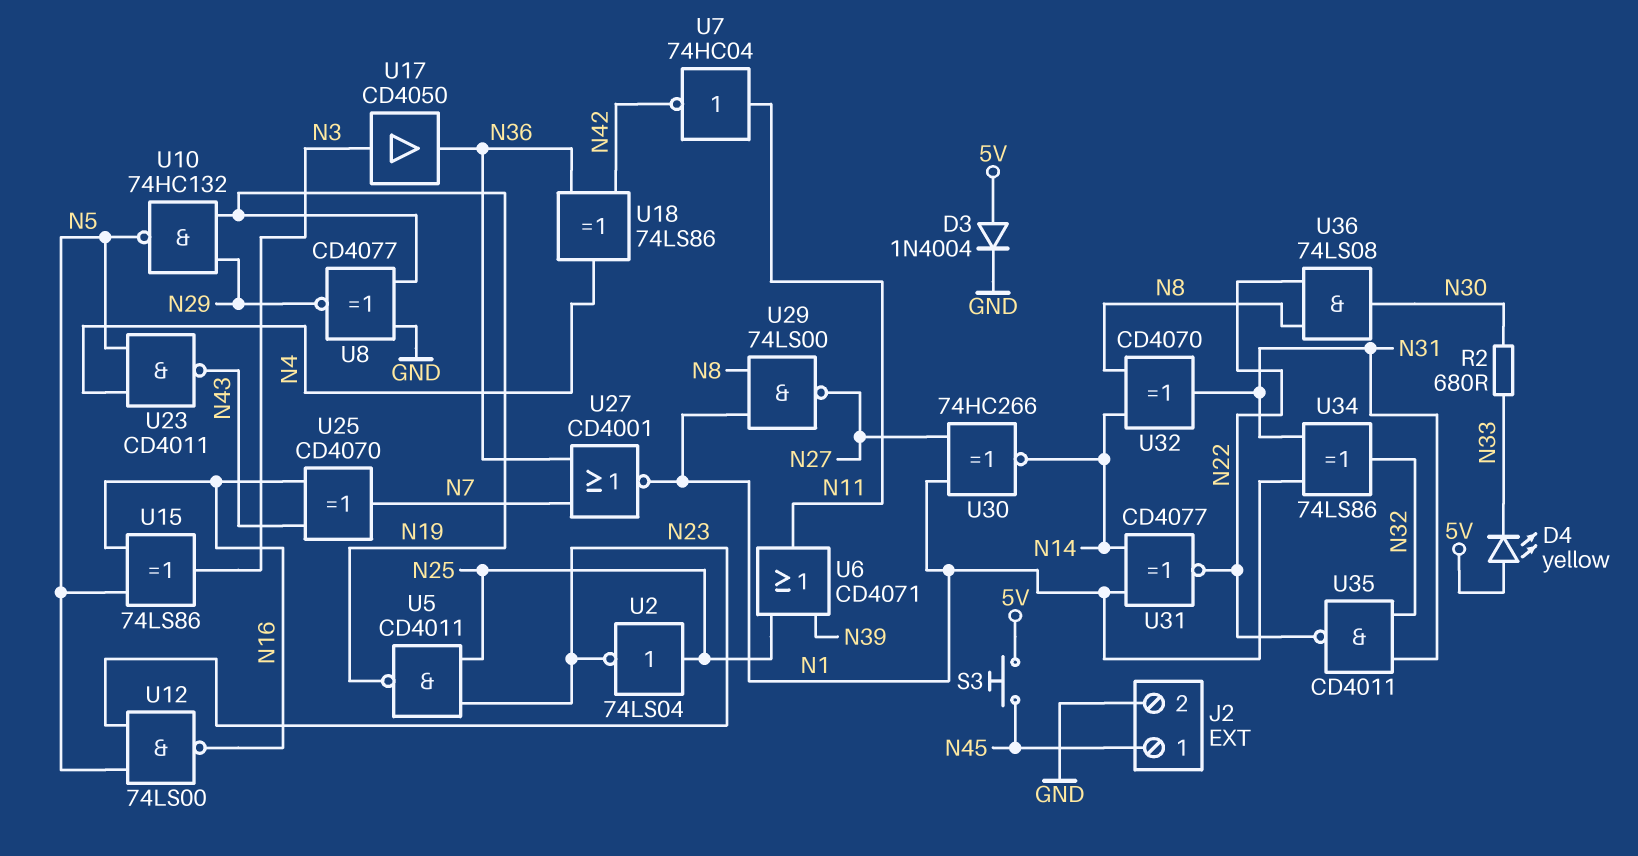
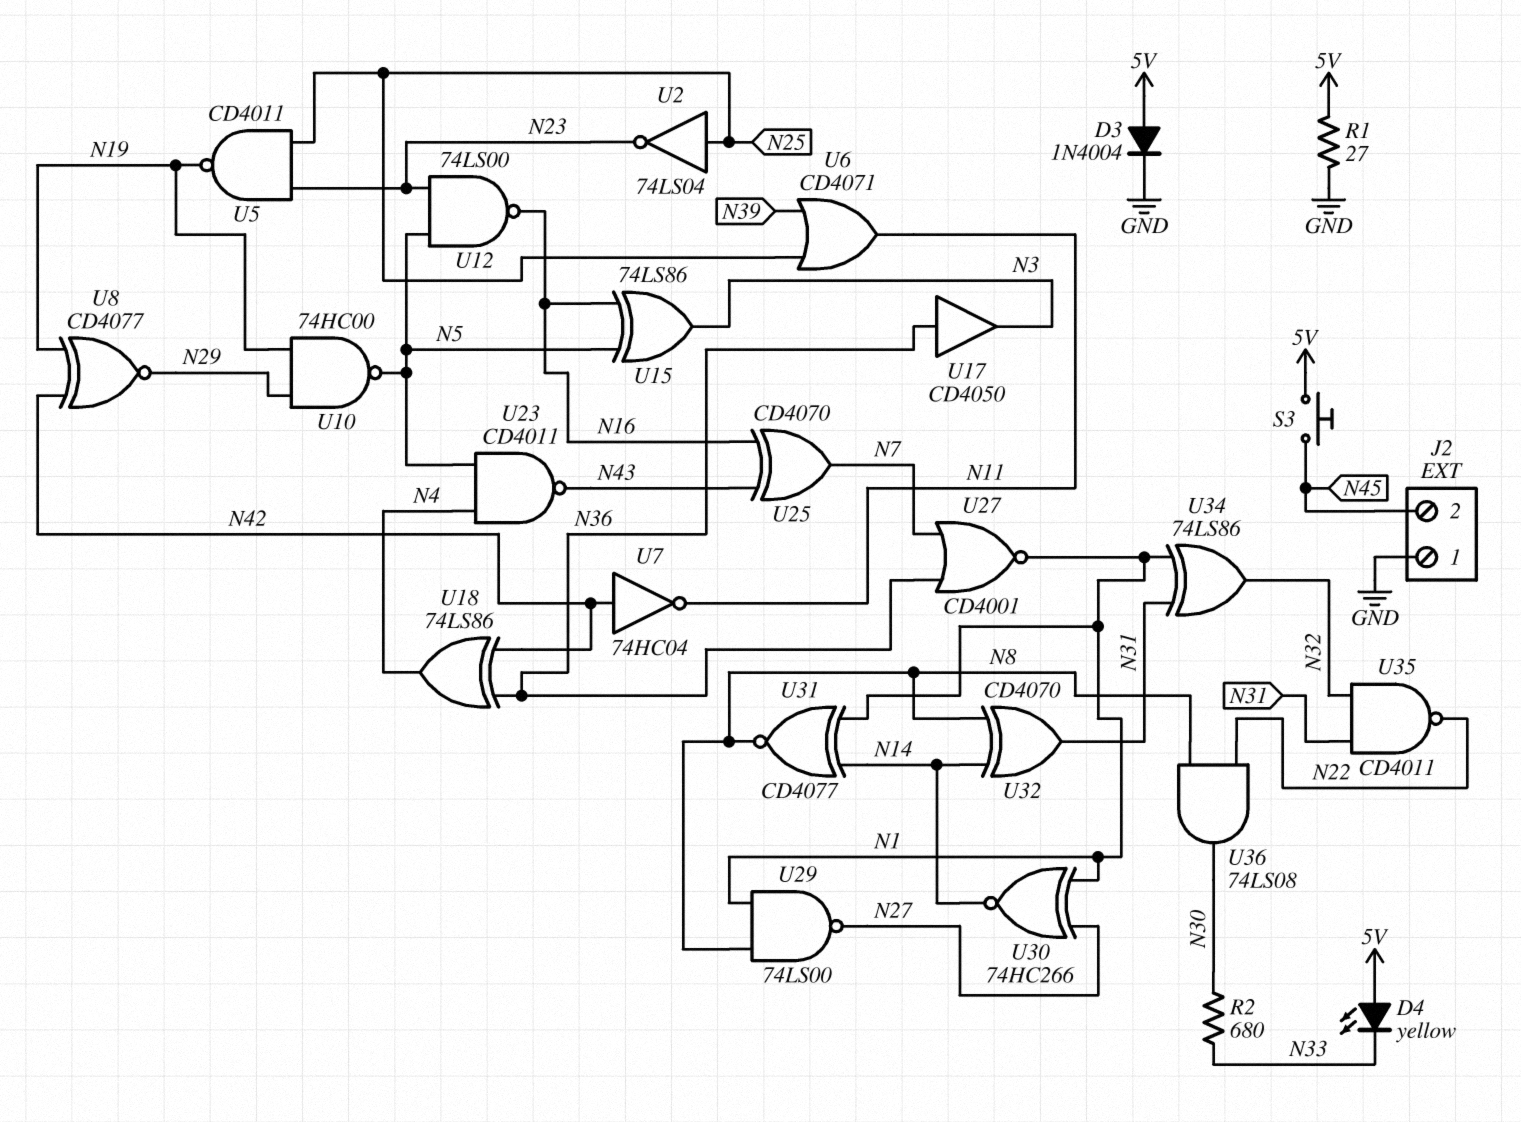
J2 pin 1: N45 -> GND
J2 pin 2: GND -> N45
R1: none -> 27 (5V, GND)
U7: NOT 74HC04 (in N11, out N42) -> NOT 74HC04 (in N42, out N11)
U8: XNOR CD4077 (in GND, in N19, out N29) -> XNOR CD4077 (in N19, in N42, out N29)
U10: NAND 74HC132 (in N19, in N29, out N5) -> NAND 74HC00 (in N19, in N29, out N5)
U17: buffer CD4050 (in N3, out N36) -> buffer CD4050 (in N36, out N3)
U31: XNOR CD4077 (in N1, in N14, out N22) -> XNOR CD4077 (in N1, in N14, out N8)

